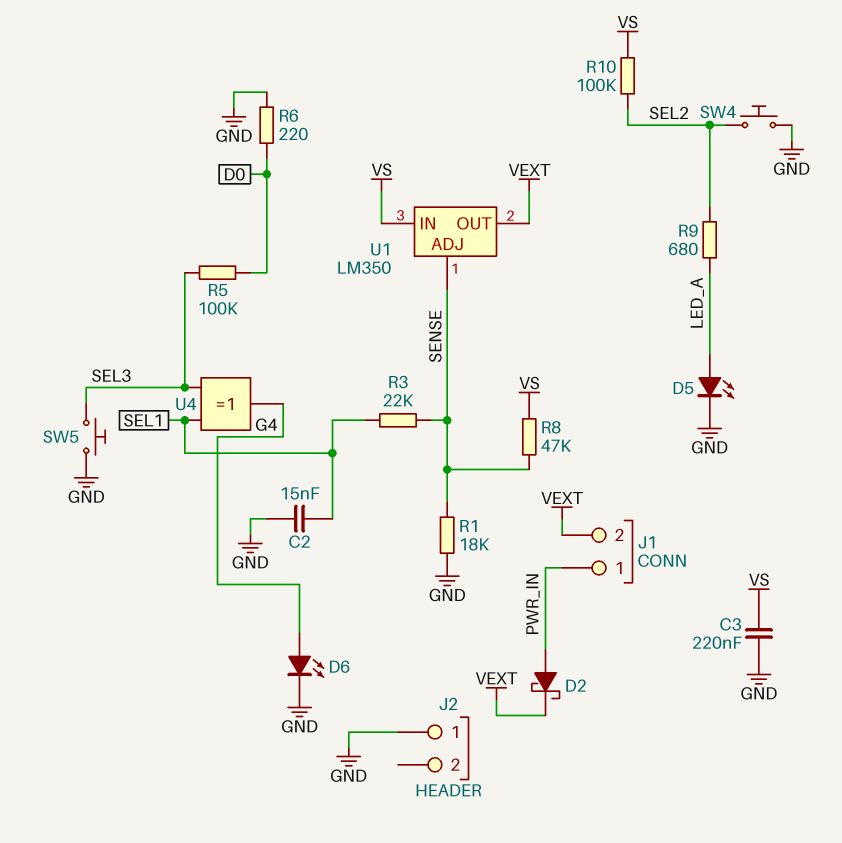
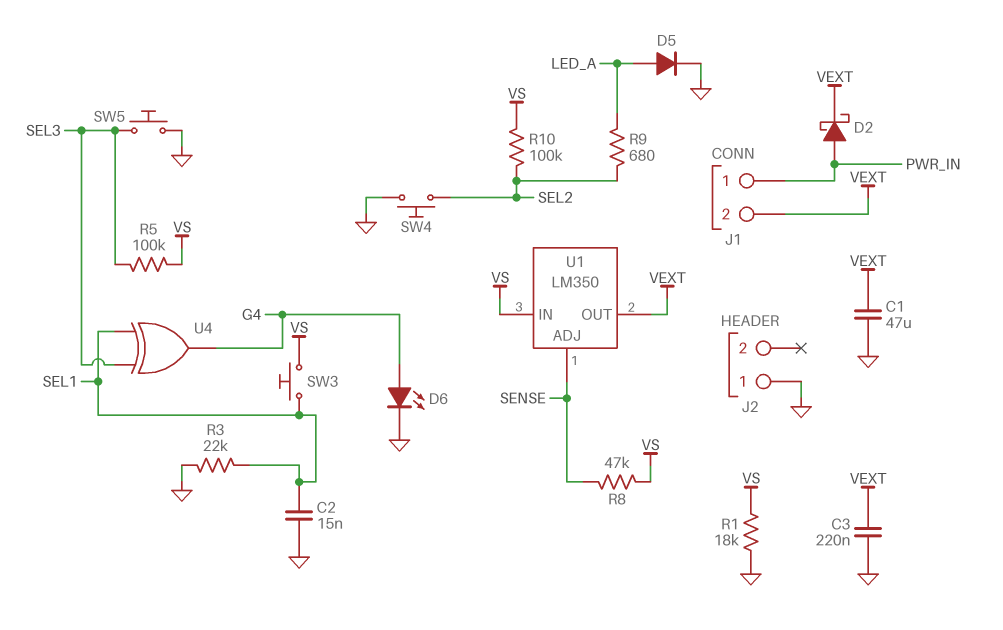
C1: none -> 47uF (GND, VEXT)
C3: 220nF (GND, VS) -> 220nF (GND, VEXT)
D5: LED (A LED_A, K GND) -> diode (A LED_A, K GND)
R1: 18k (GND, SENSE) -> 18k (GND, VS)
R3: 22k (SEL1, SENSE) -> 22k (GND, SEL1)
R5: 100k (D0, SEL3) -> 100k (SEL3, VS)
R6: 220 (D0, GND) -> none
SW3: none -> button (SEL1, VS)

